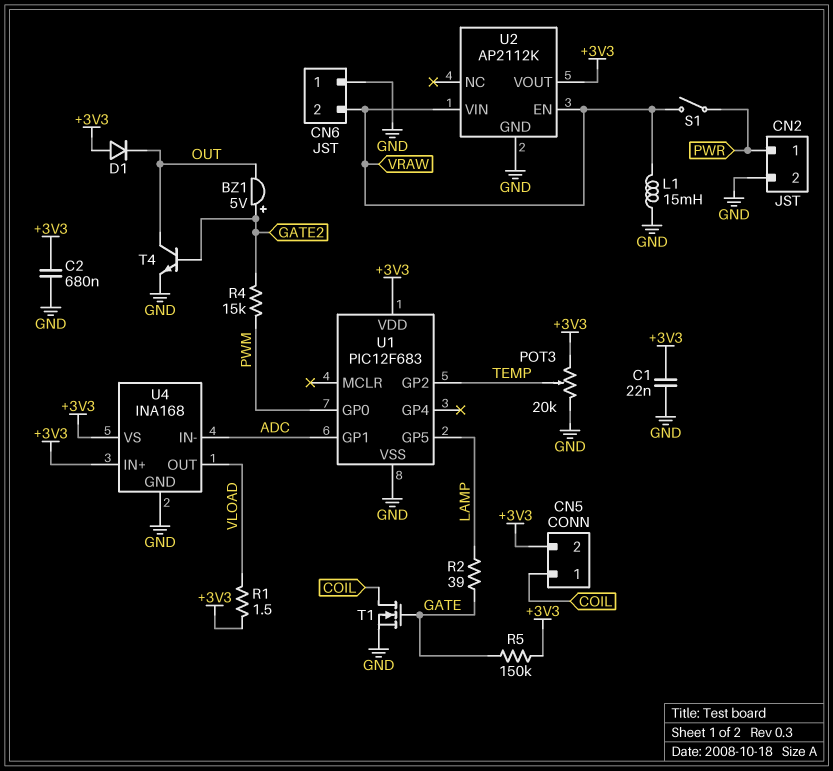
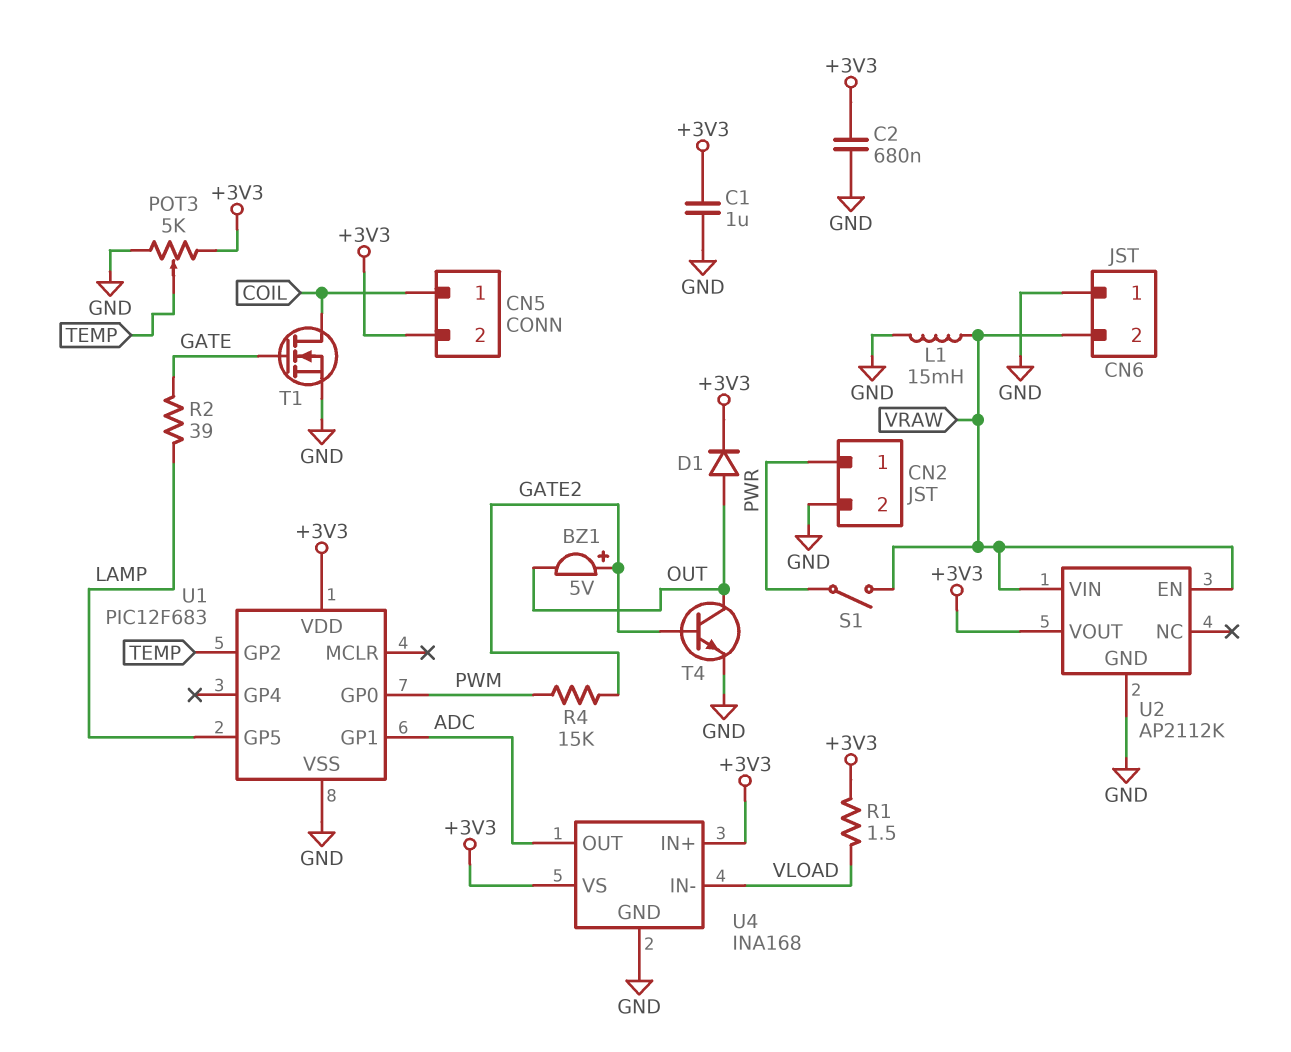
C1: 22nF (+3V3, GND) -> 1uF (+3V3, GND)
D1: diode (A +3V3, K OUT) -> diode (A OUT, K +3V3)
POT3: 20k (+3V3, GND, wiper TEMP) -> 5k (+3V3, GND, wiper TEMP)
R5: 150k (+3V3, GATE) -> none
U4 pin IN-: ADC -> VLOAD
U4 pin OUT: VLOAD -> ADC

